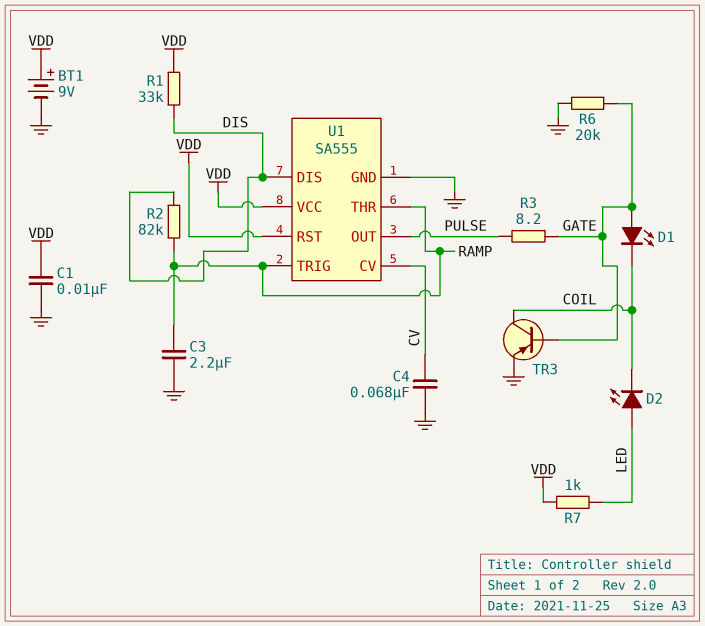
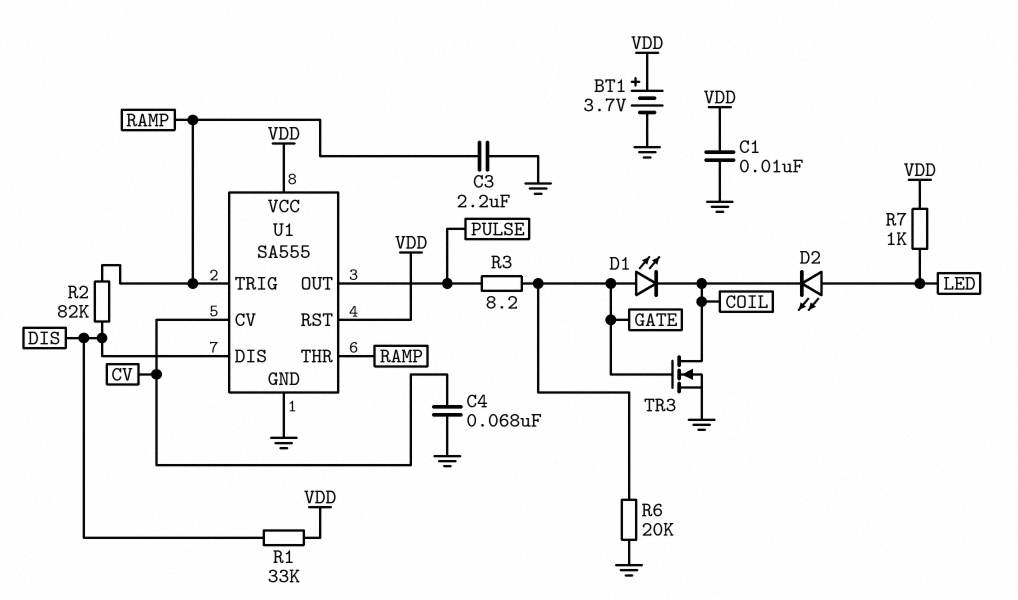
BT1: 9V (plus VDD, minus GND) -> 3.7V (plus VDD, minus GND)
TR3: PNP (B GATE, C COIL, E GND) -> NMOS (G GATE, D COIL, S GND)

